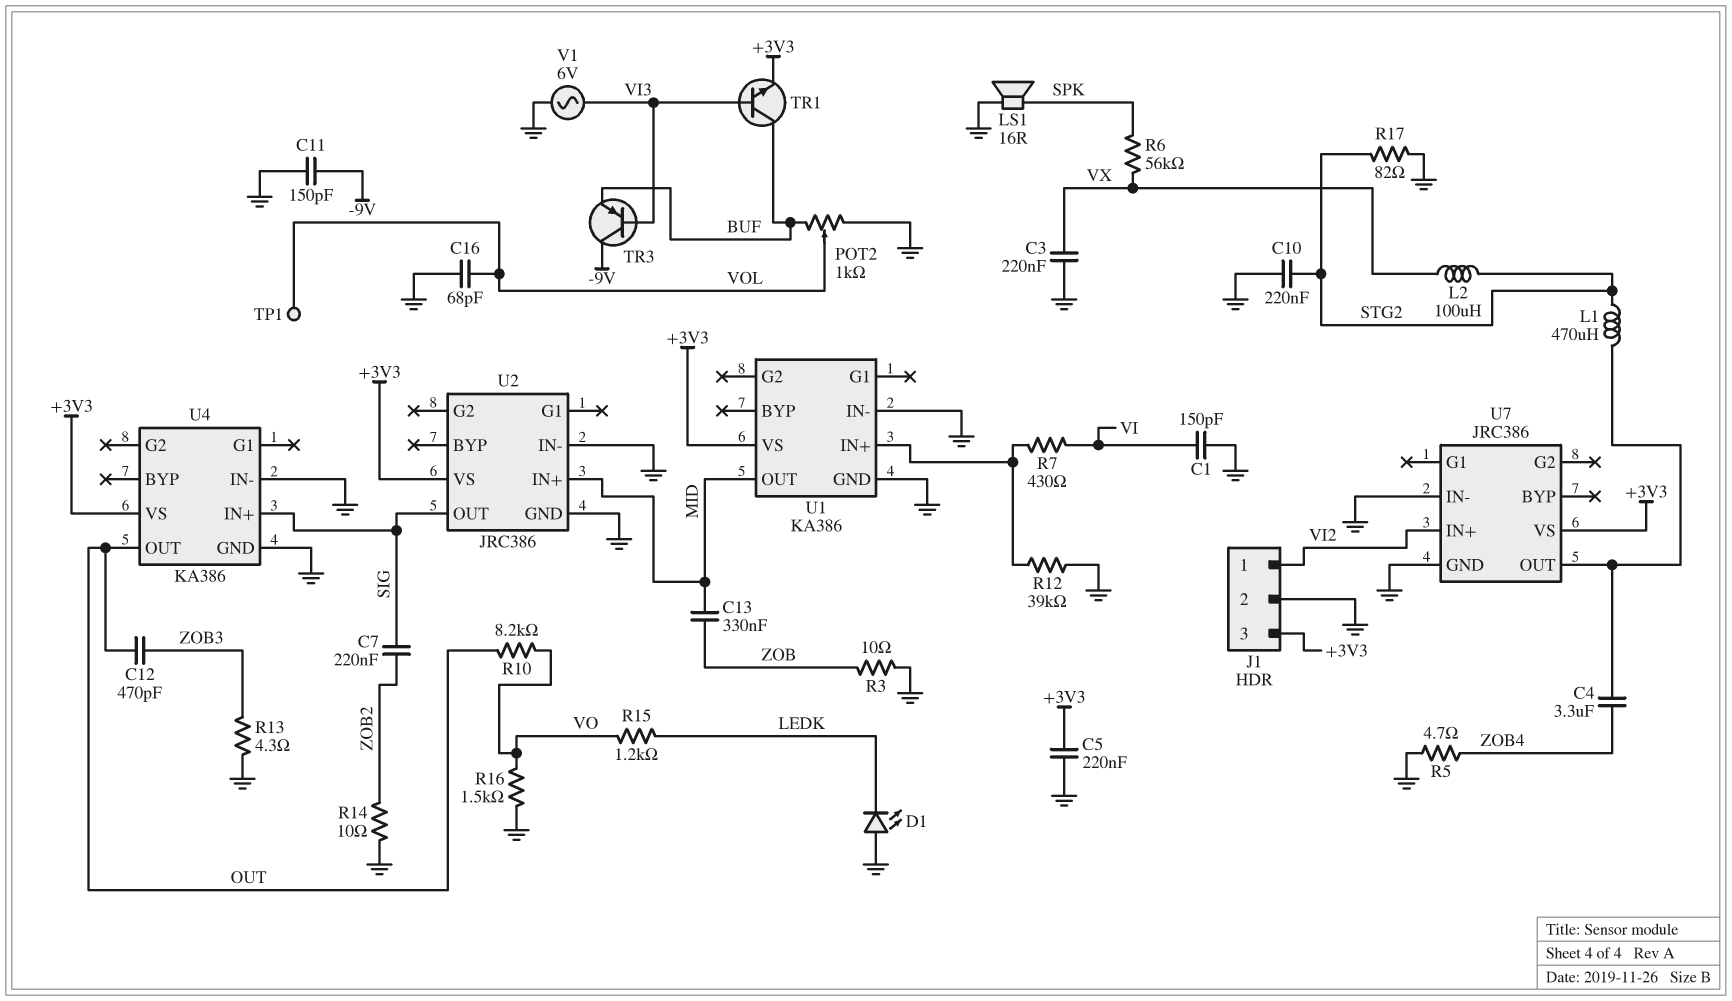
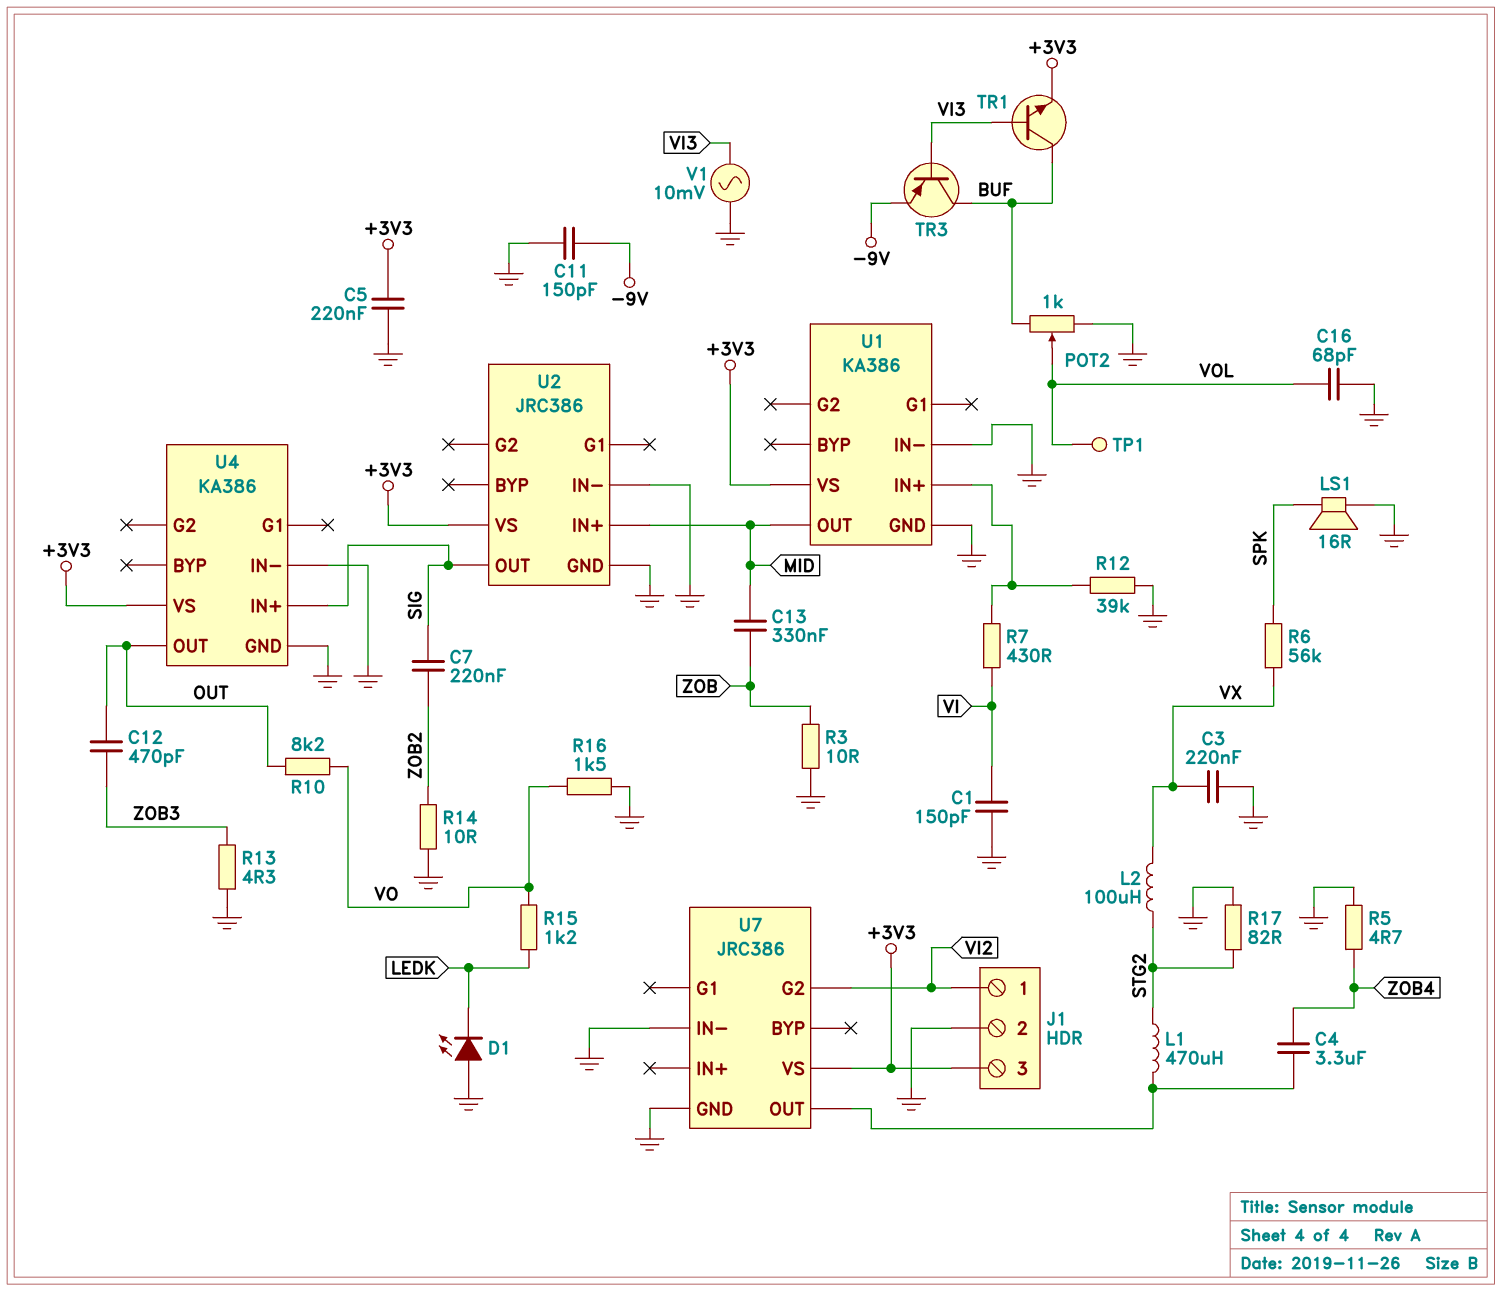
C10: 220nF (GND, STG2) -> none
TR3: PNP (B VI3, C -9V, E BUF) -> PNP (B VI3, C BUF, E -9V)
U7 pin G2: none -> VI2
U7 pin IN+: VI2 -> none
V1: AC 6V (GND, VI3) -> AC 10mV (GND, VI3)

